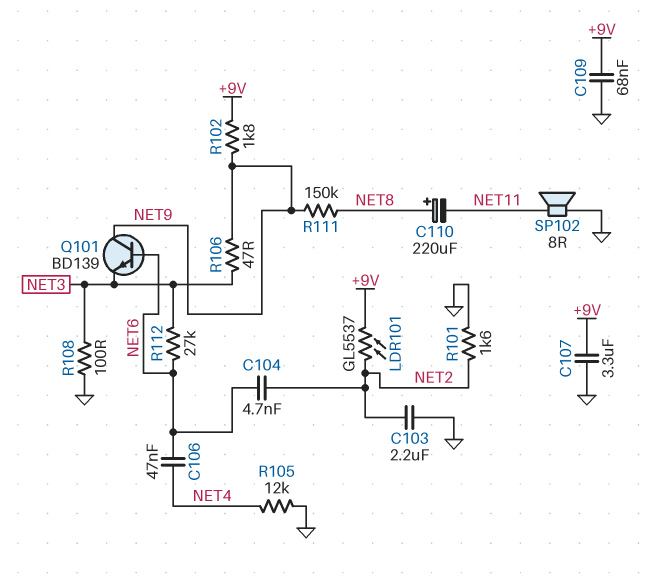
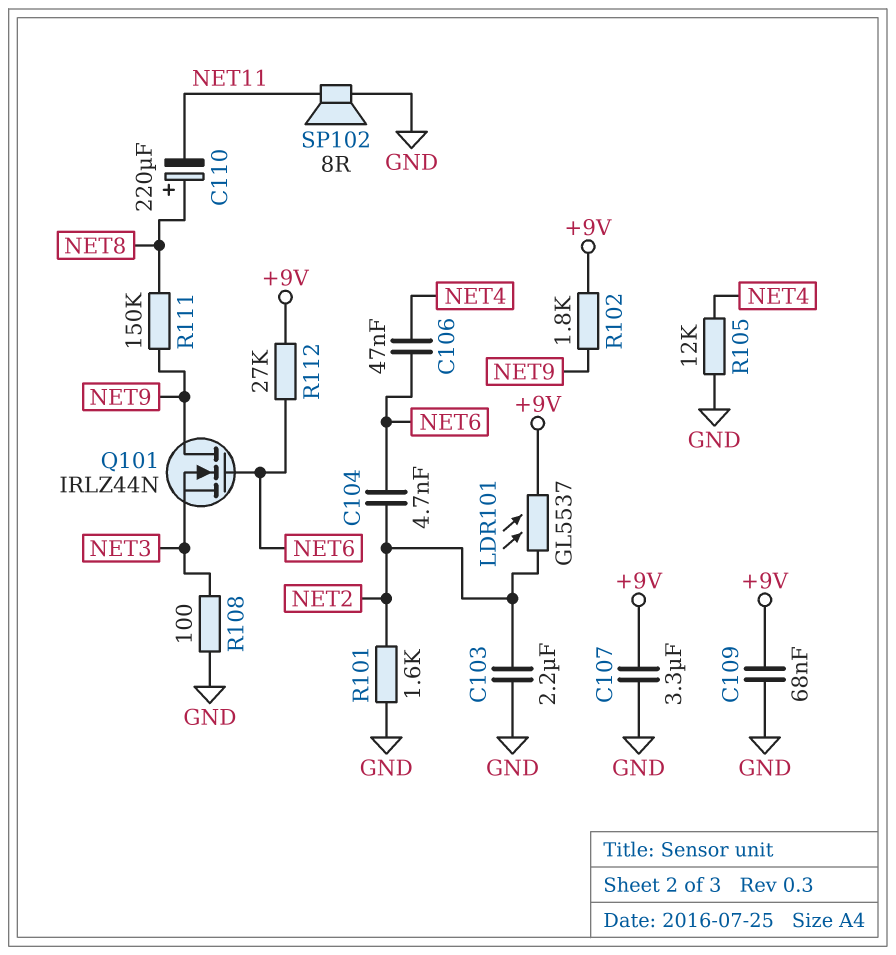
Q101: NPN BD139 (B NET6, C NET9, E NET3) -> NMOS IRLZ44N (G NET6, D NET9, S NET3)
R106: 47 (NET3, NET9) -> none
R112: 27k (NET3, NET6) -> 27k (+9V, NET6)

